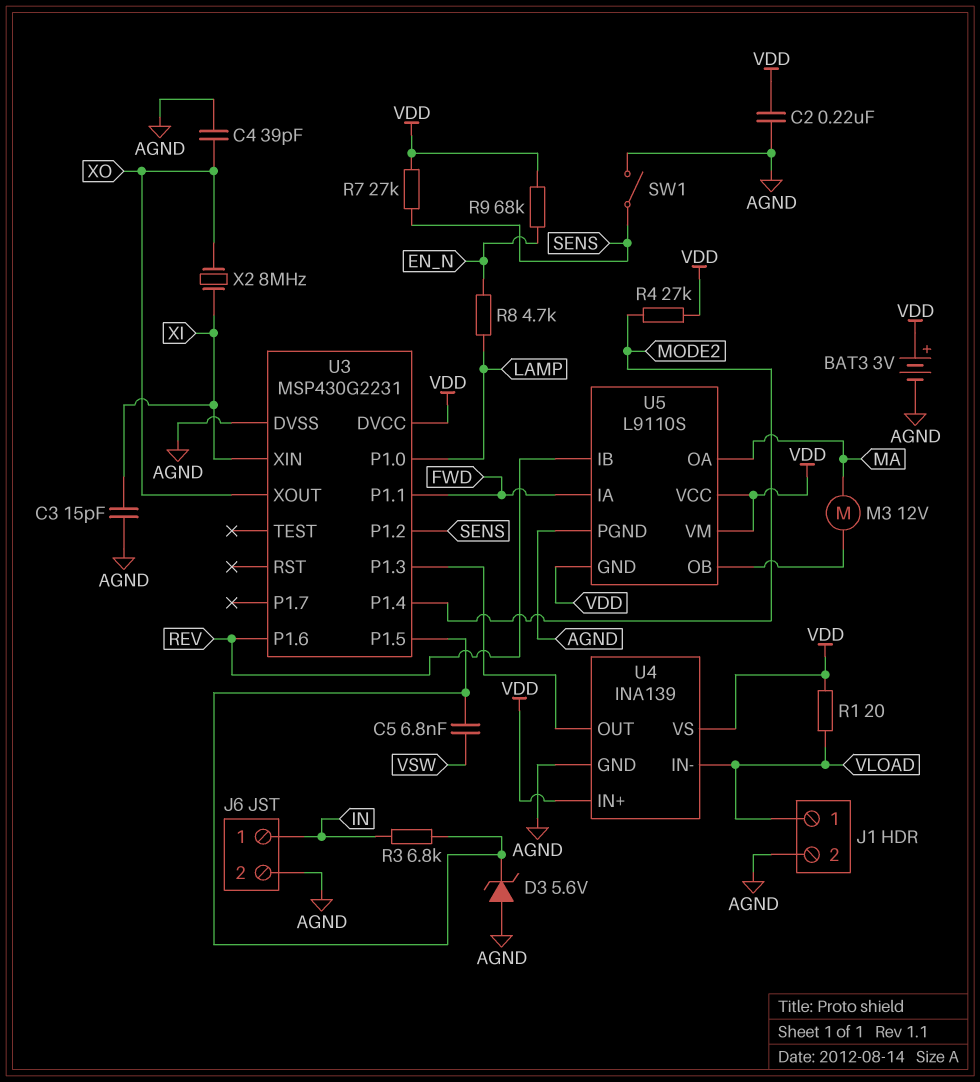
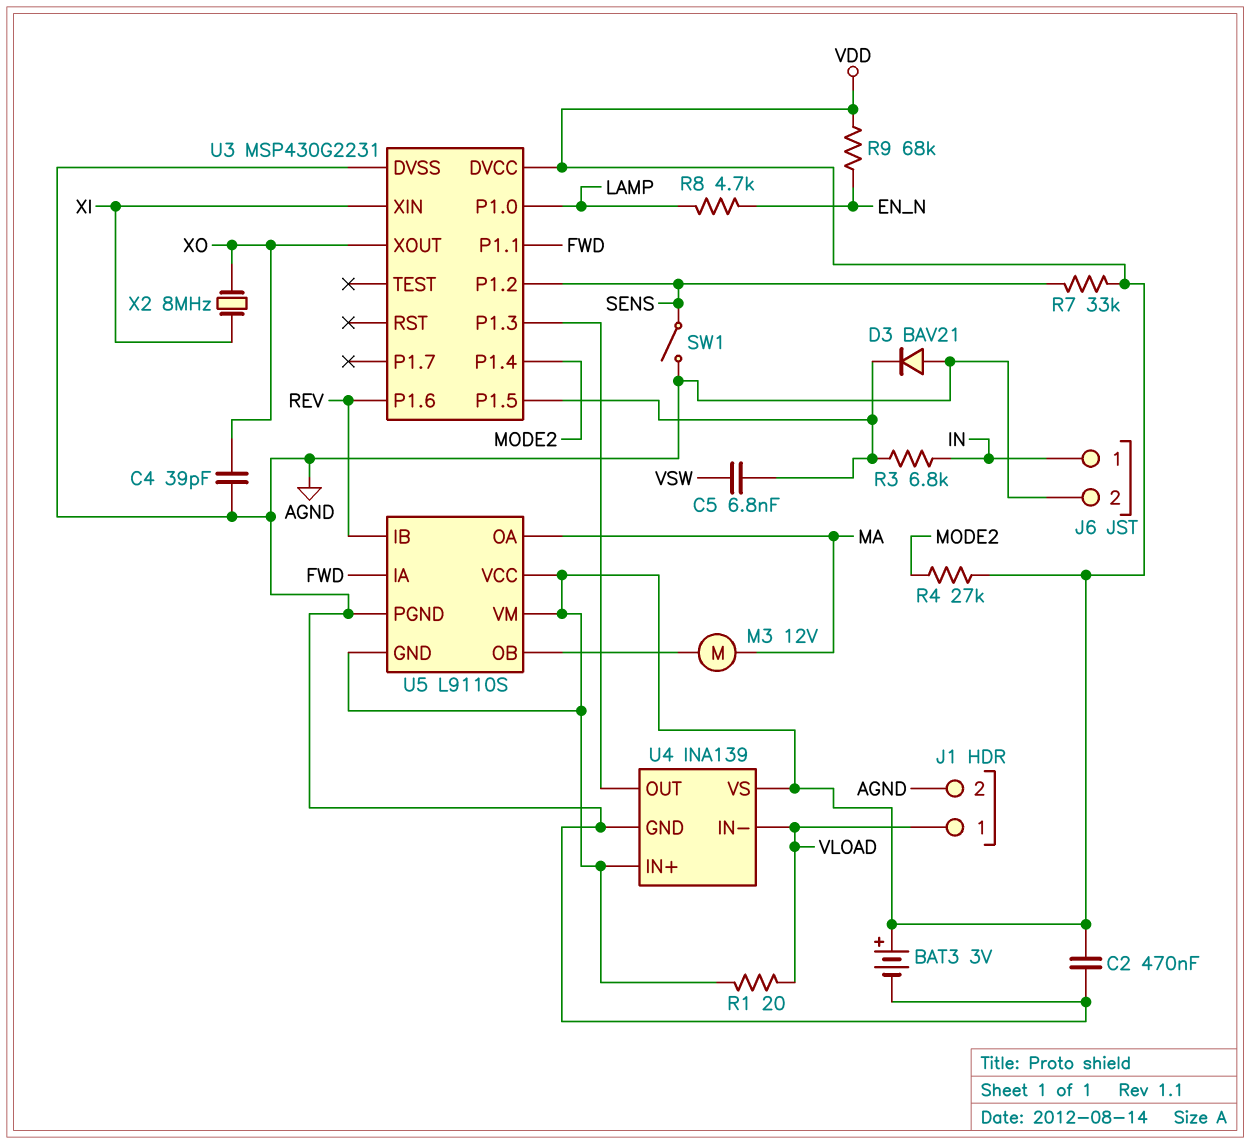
C2: 220nF (AGND, VDD) -> 470nF (AGND, VDD)
C3: 15pF (AGND, XI) -> none
D3: zener 5.6V (A AGND, K U3/P1.5) -> diode BAV21 (A AGND, K U3/P1.5)
R7: 27k (SENS, VDD) -> 33k (SENS, VDD)

